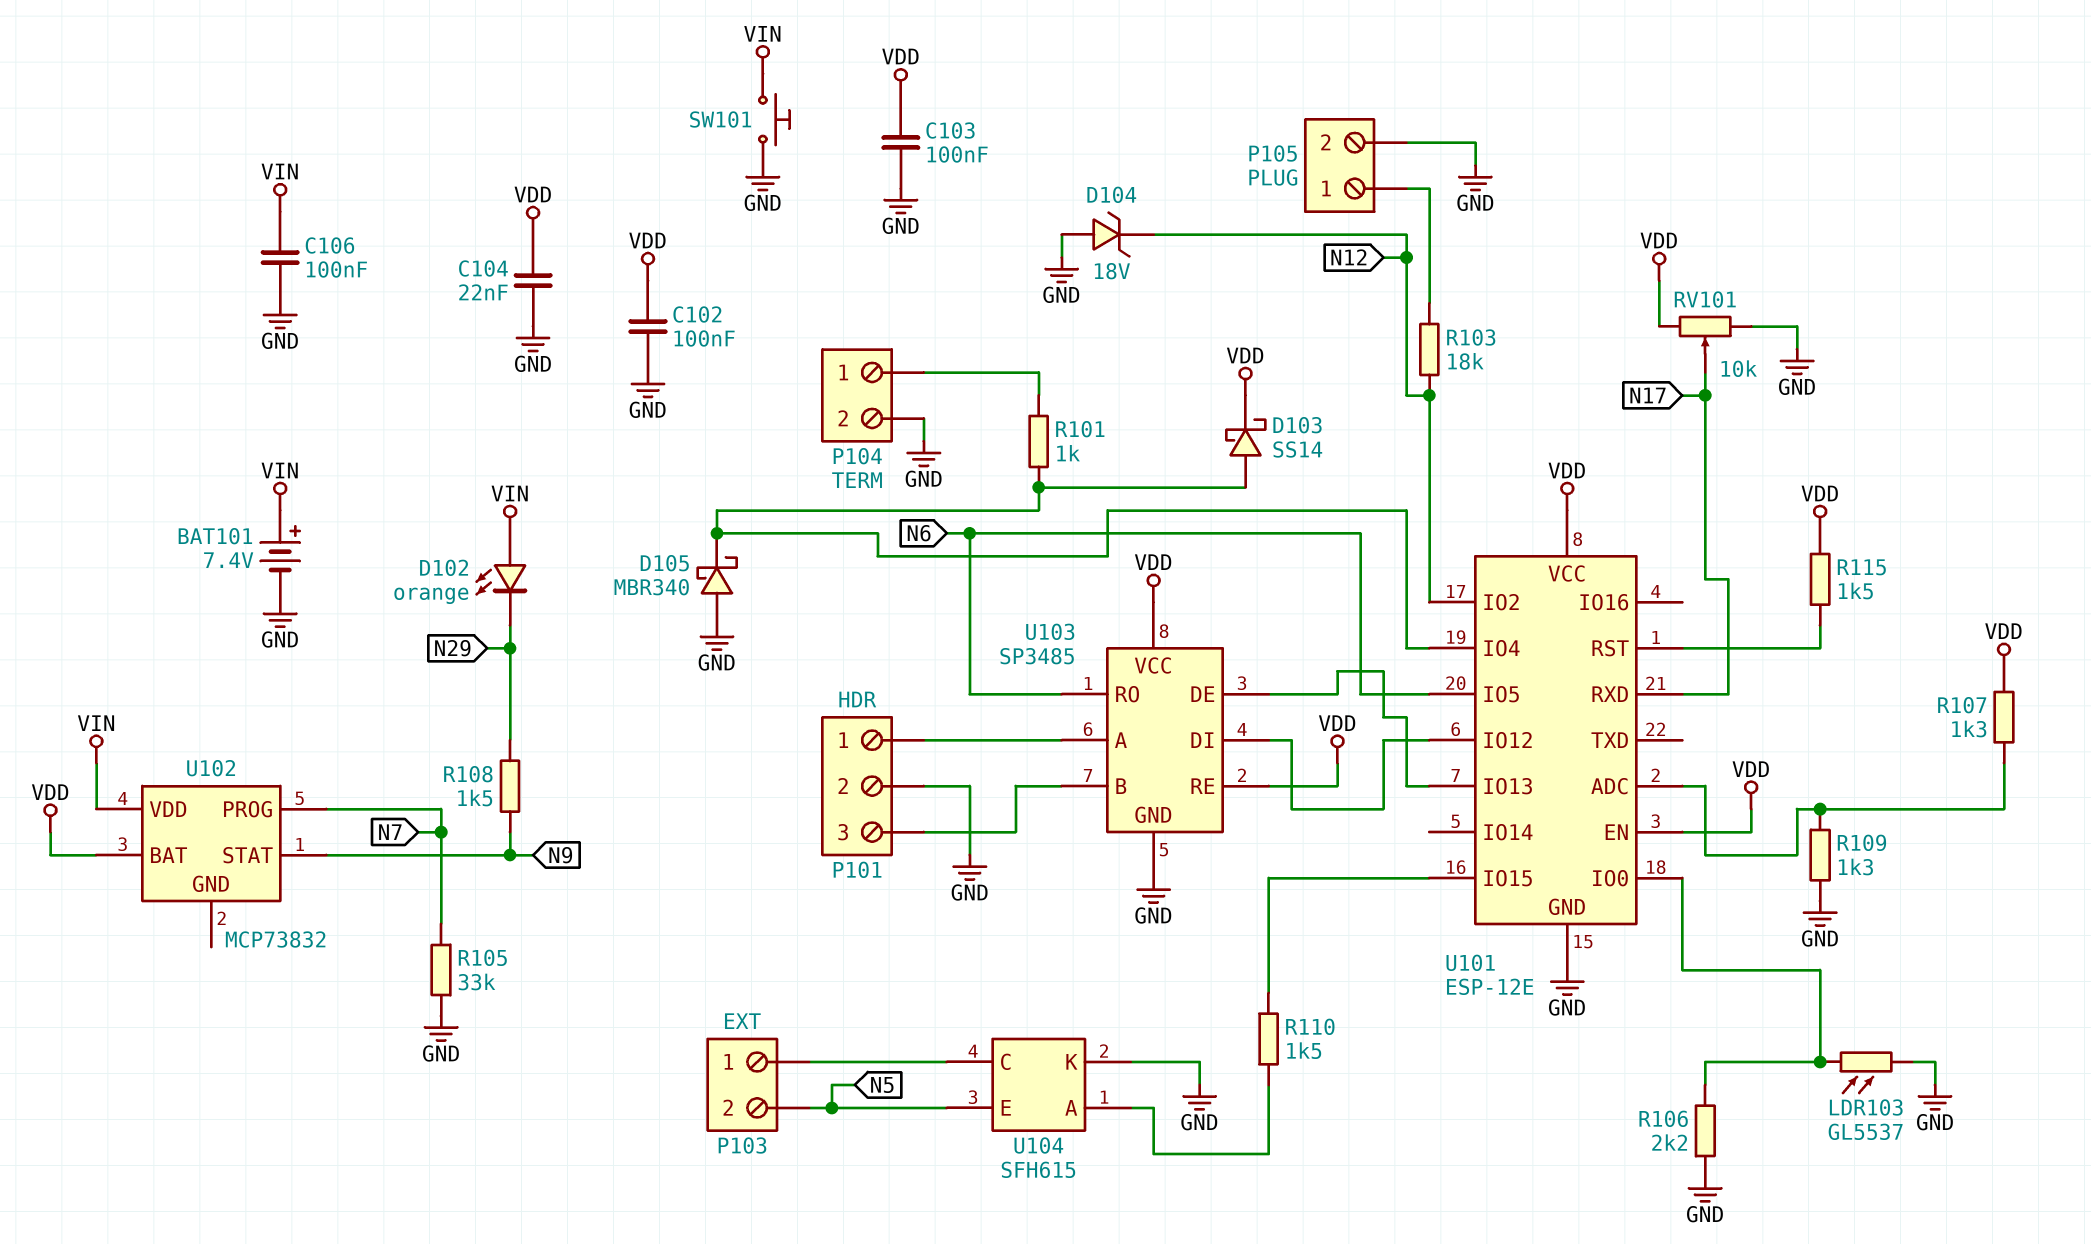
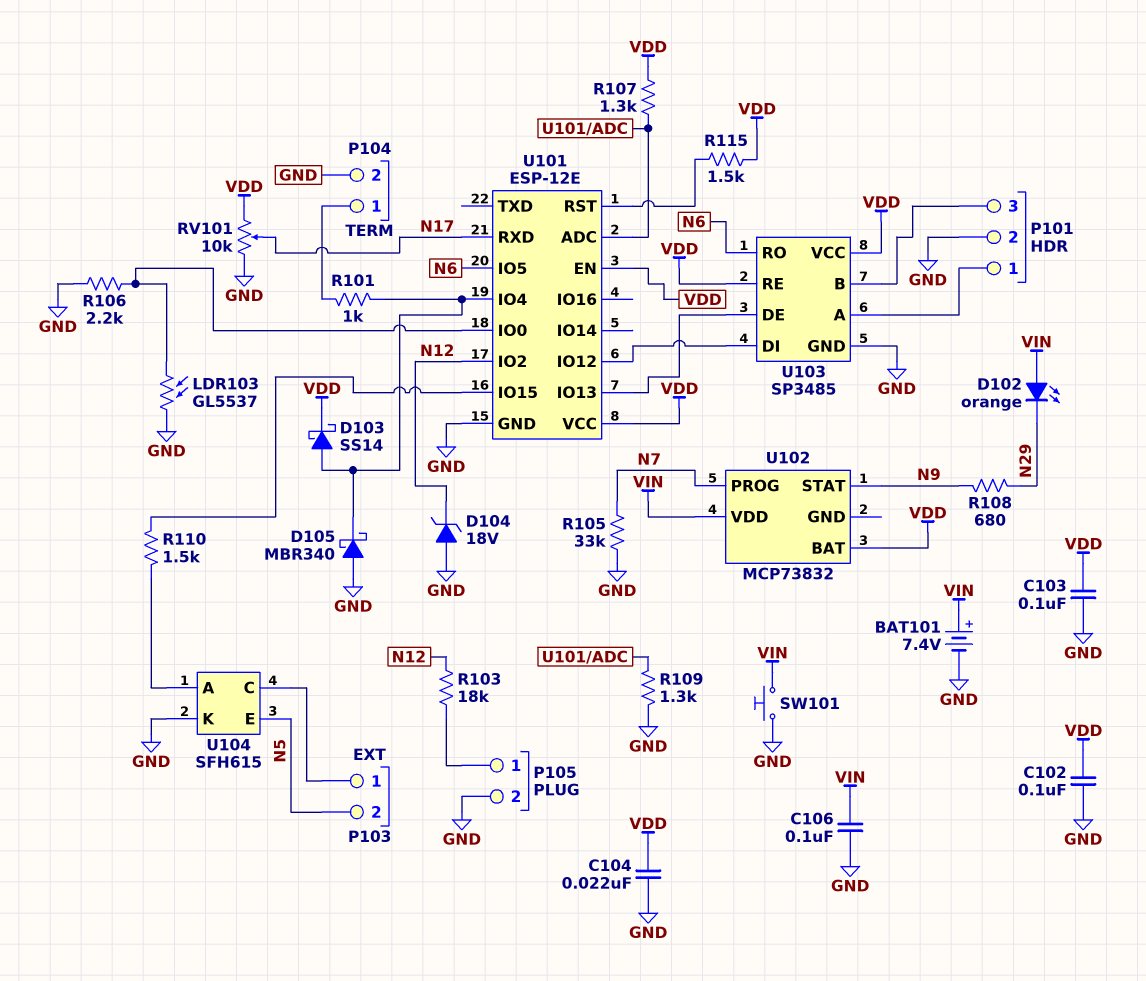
R108: 1.5k (N9, N29) -> 680 (N9, N29)

